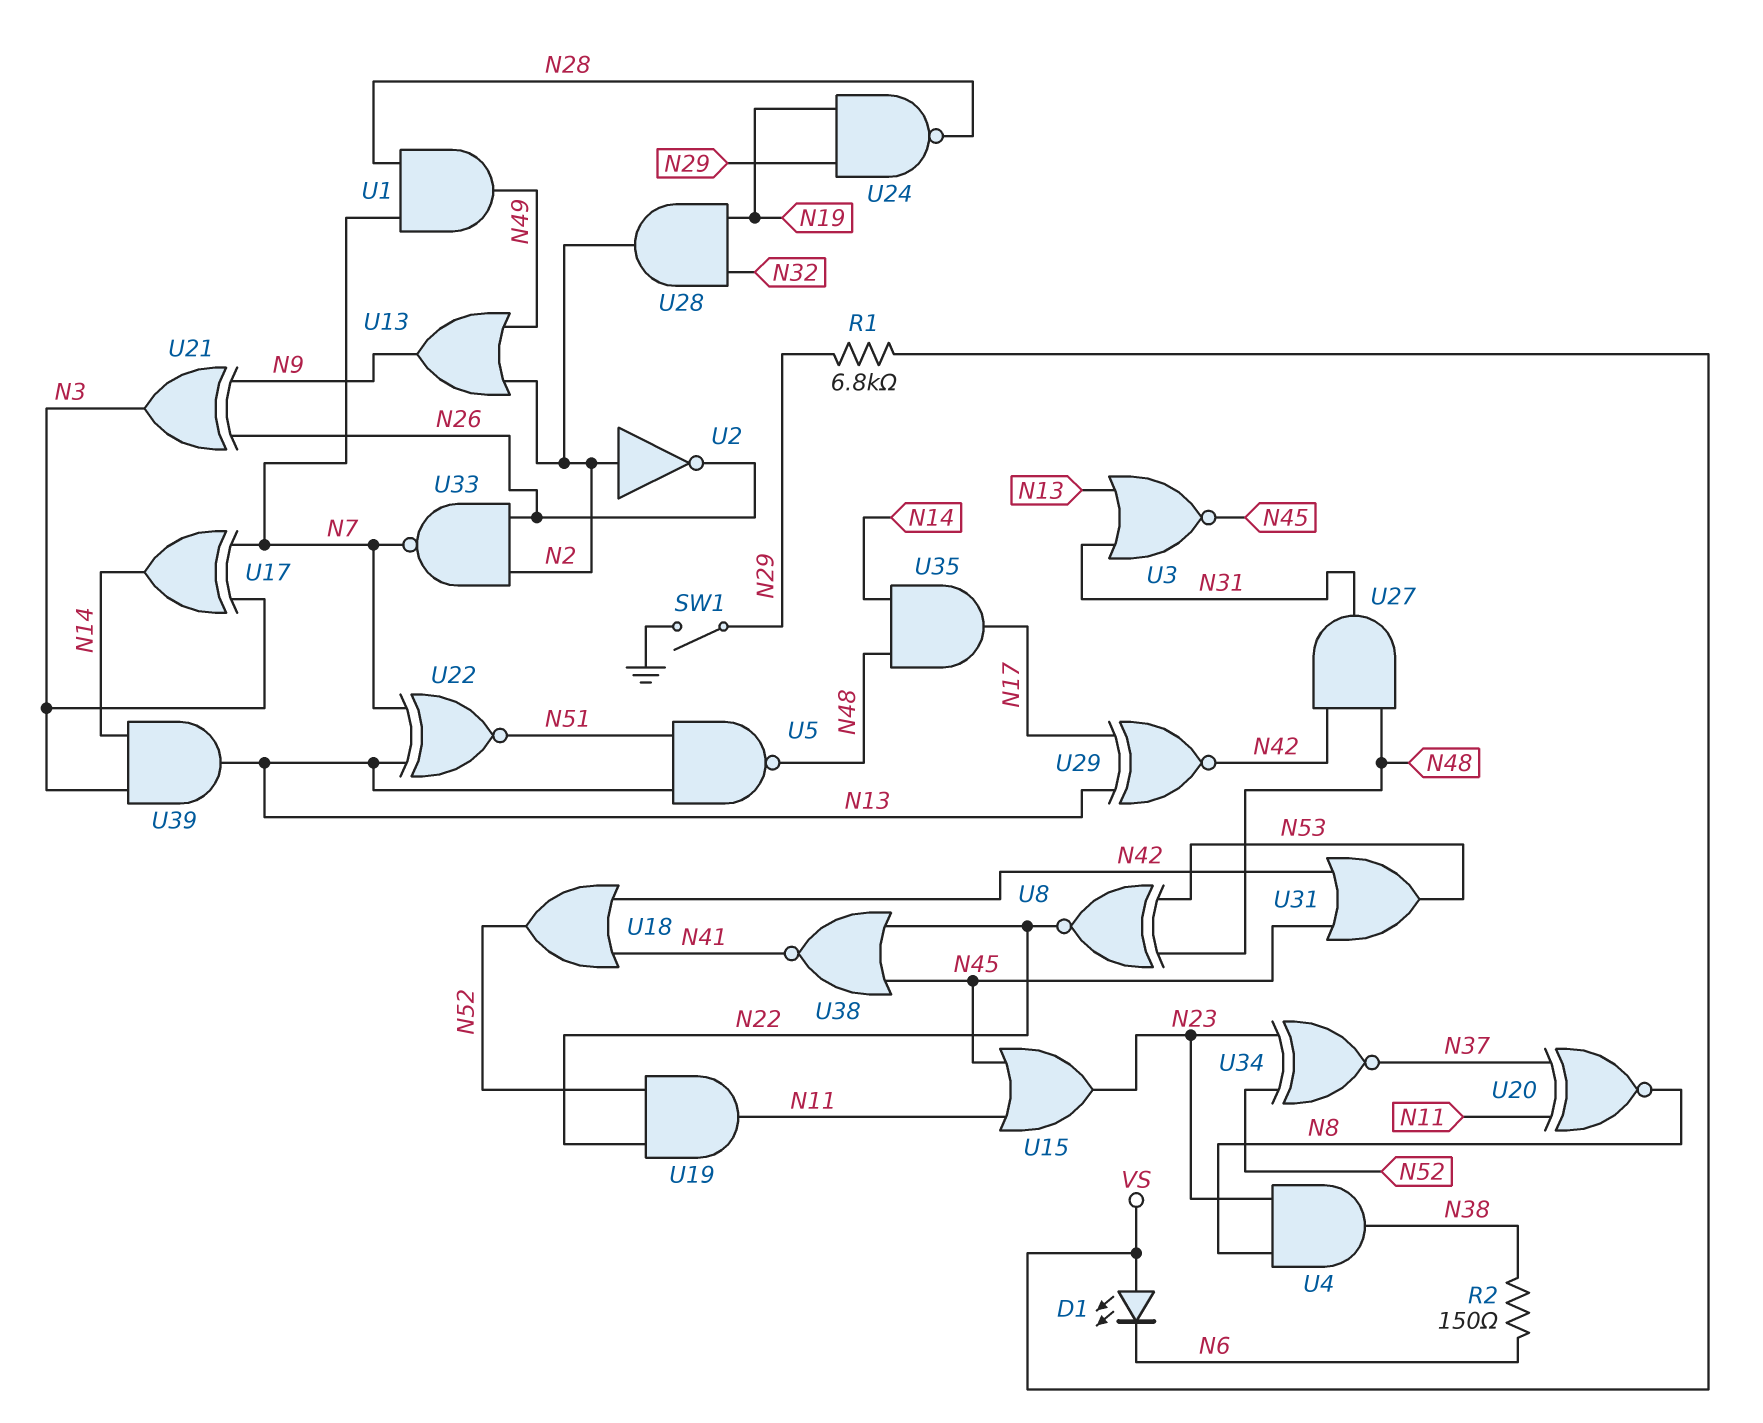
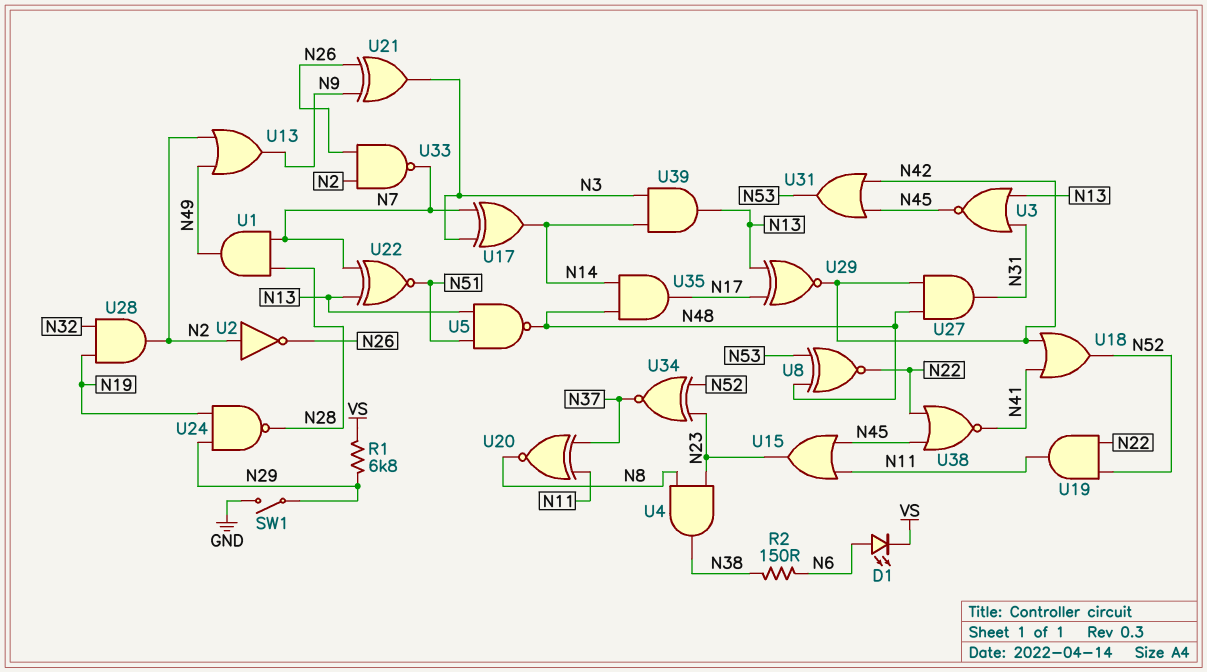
D1: LED (A VS, K N6) -> LED (A N6, K VS)

